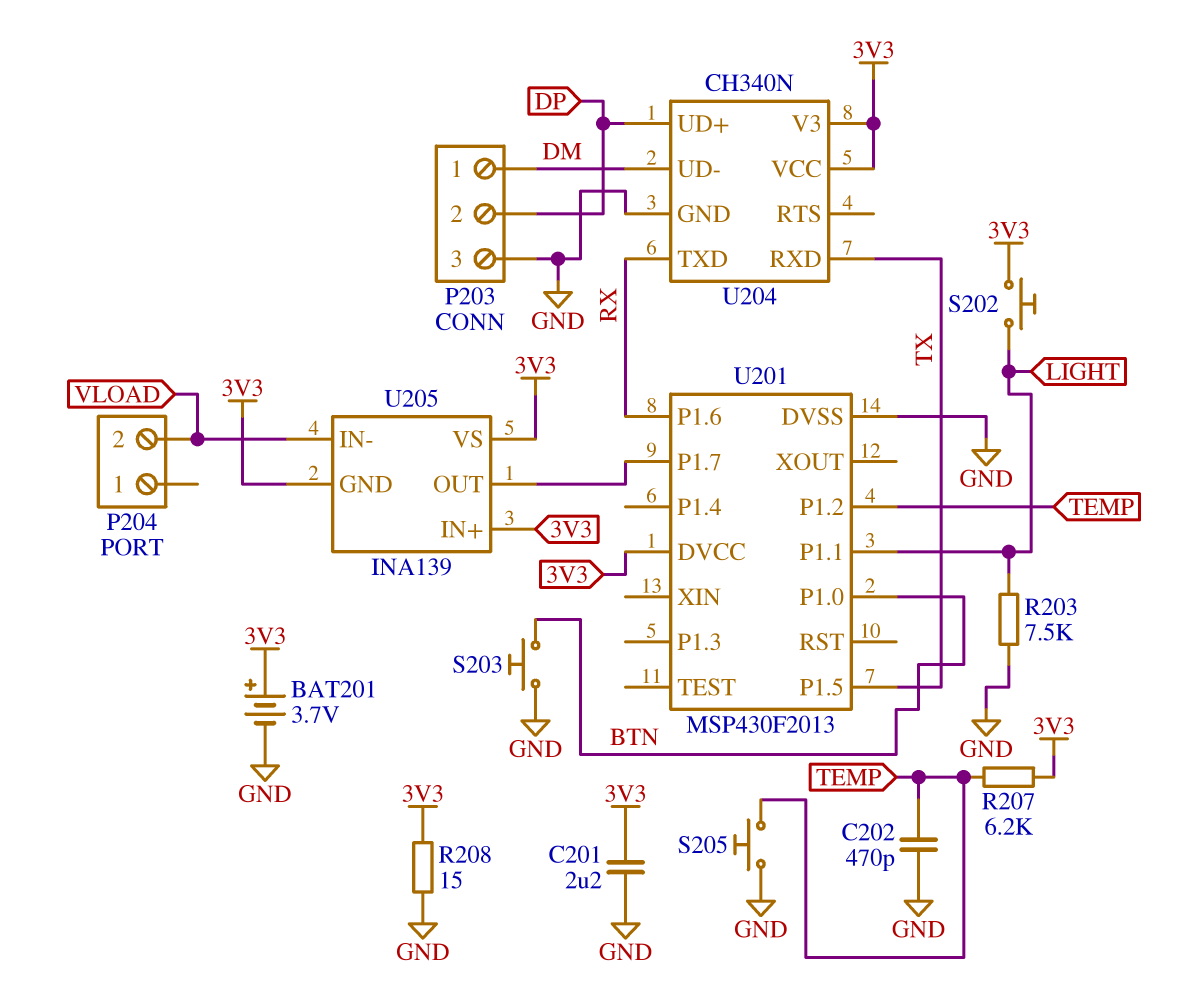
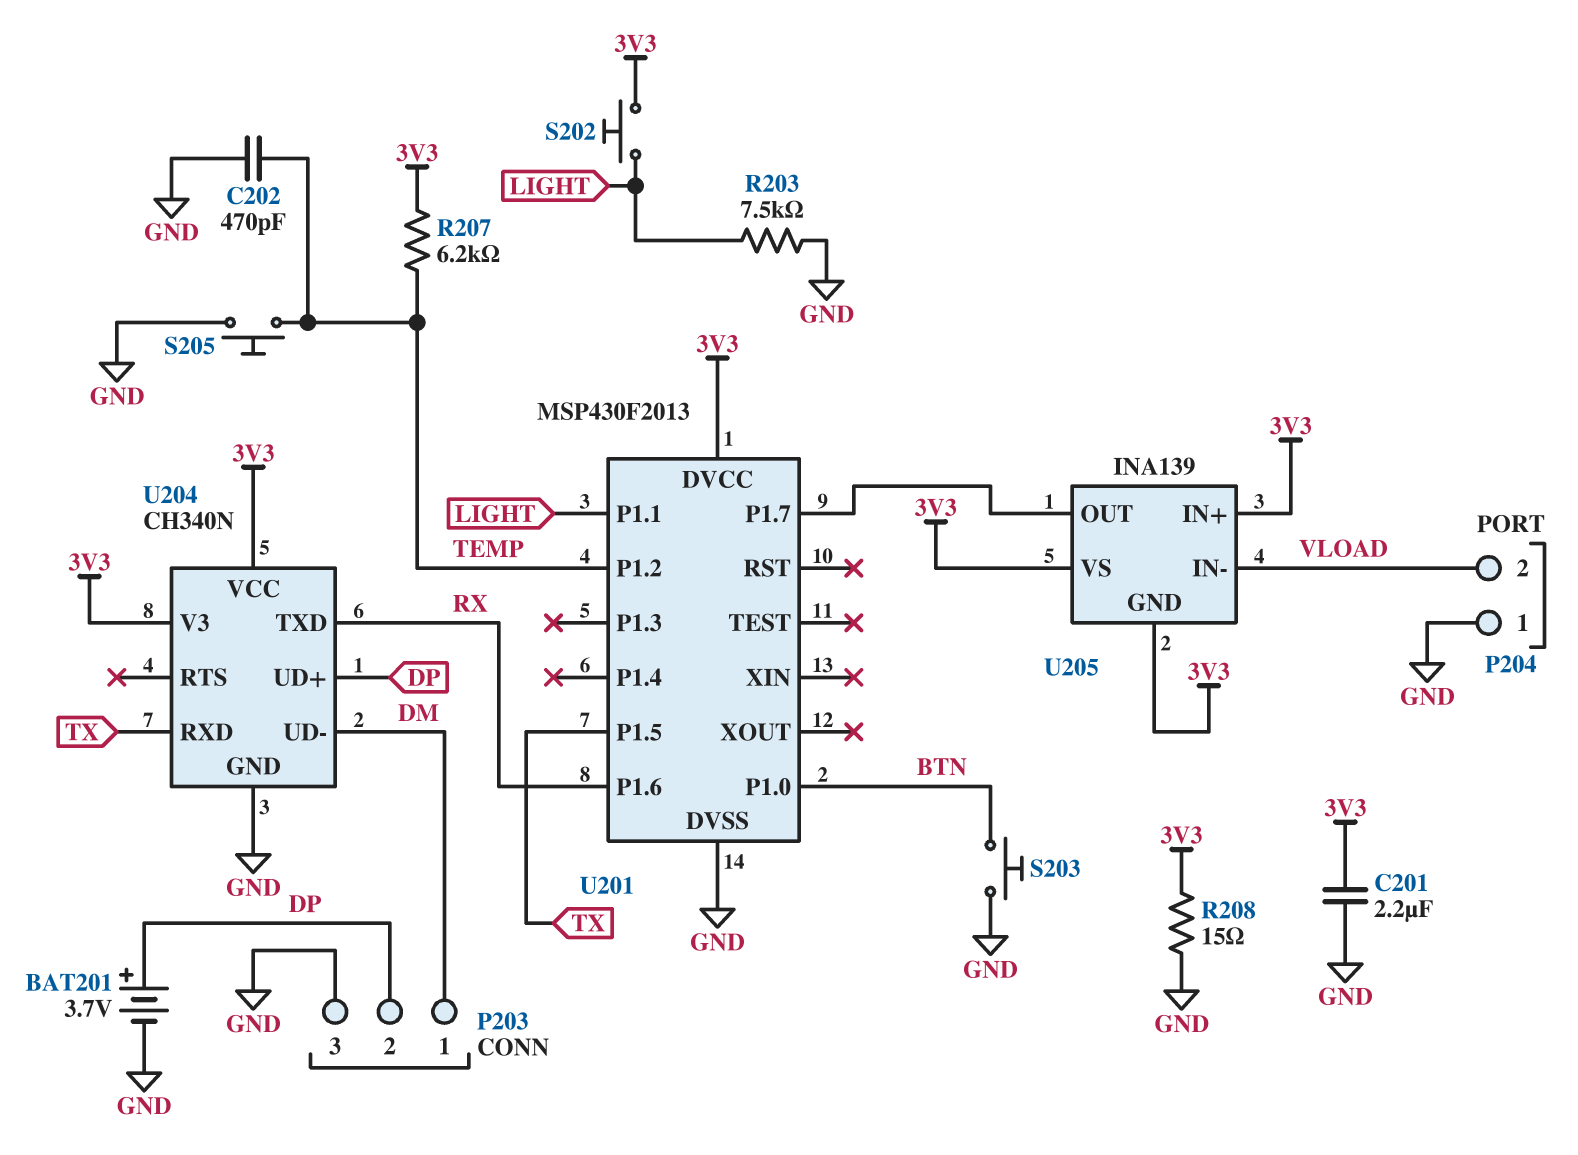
BAT201: 3.7V (plus 3V3, minus GND) -> 3.7V (plus DP, minus GND)
P204 pin 1: none -> GND

